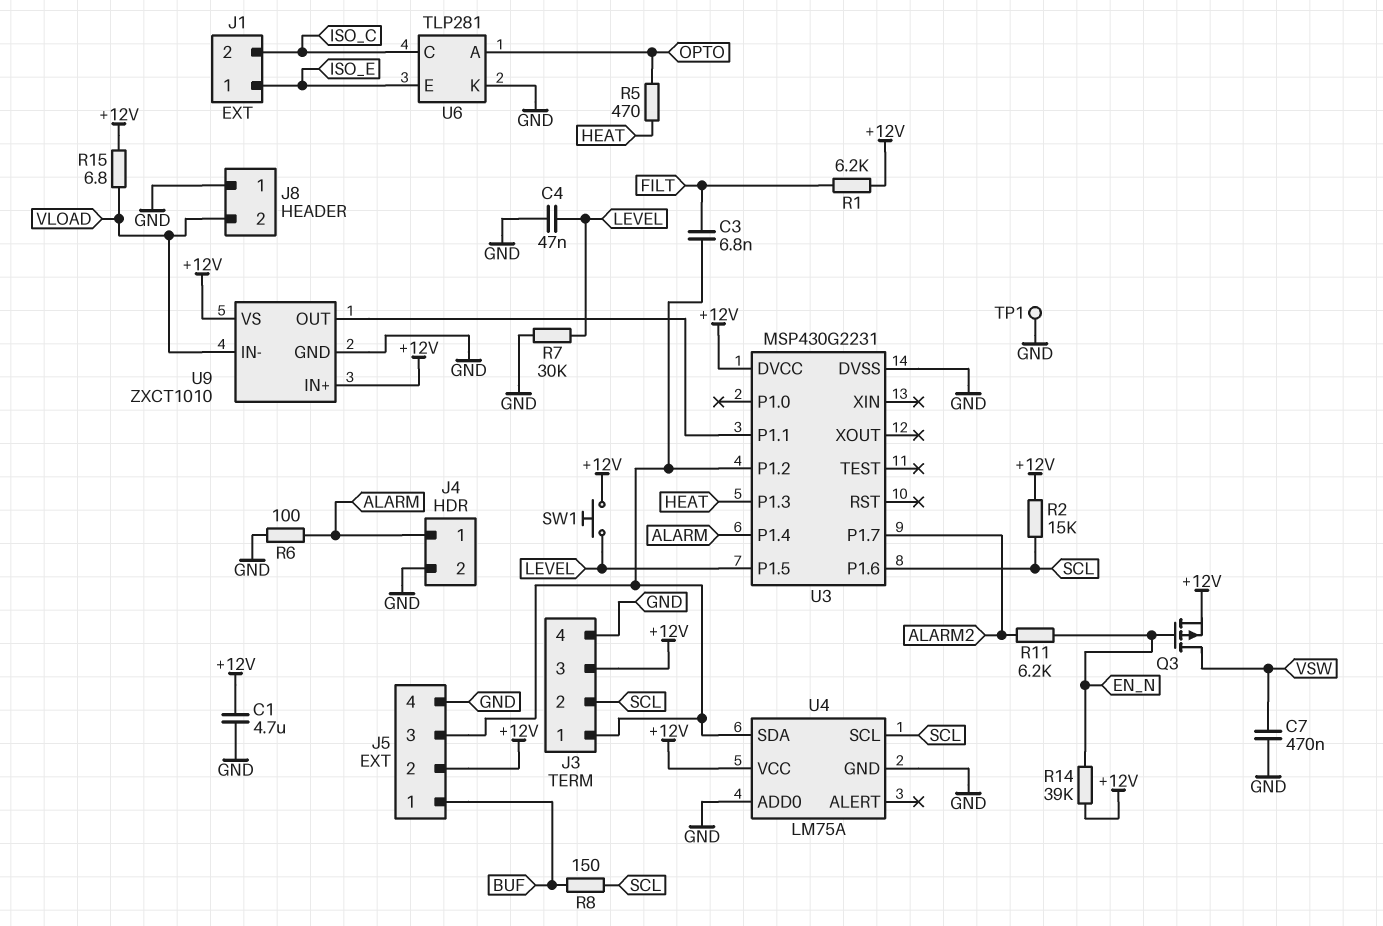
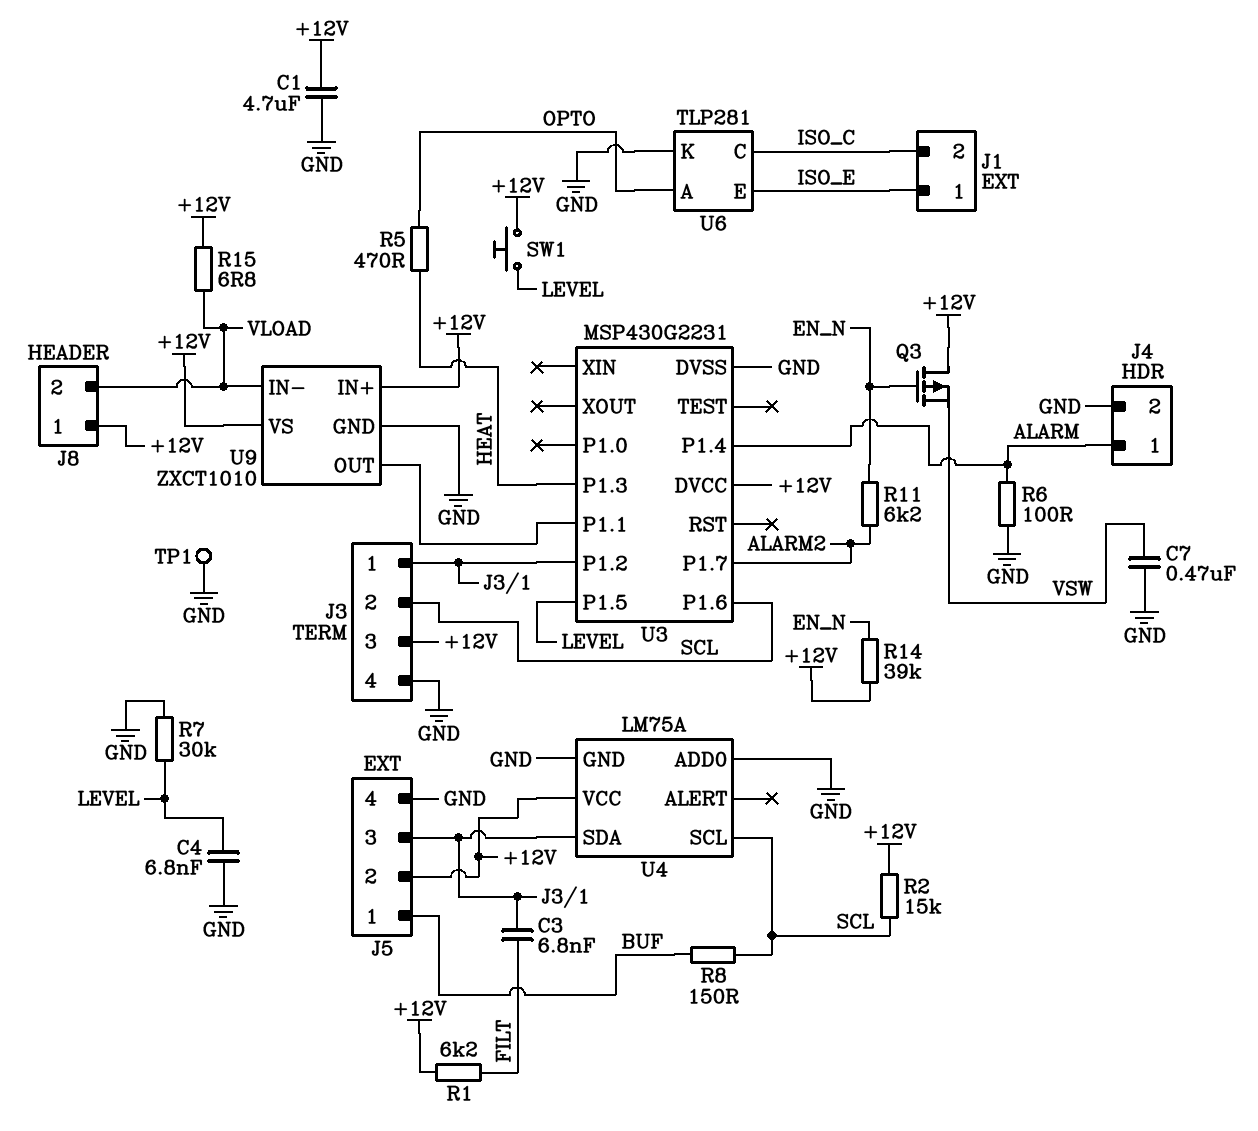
C4: 47nF (GND, LEVEL) -> 6.8nF (GND, LEVEL)
J8 pin 1: GND -> +12V
Q3: PMOS (G EN_N, D VSW, S +12V) -> PMOS (G EN_N, D +12V, S VSW)

